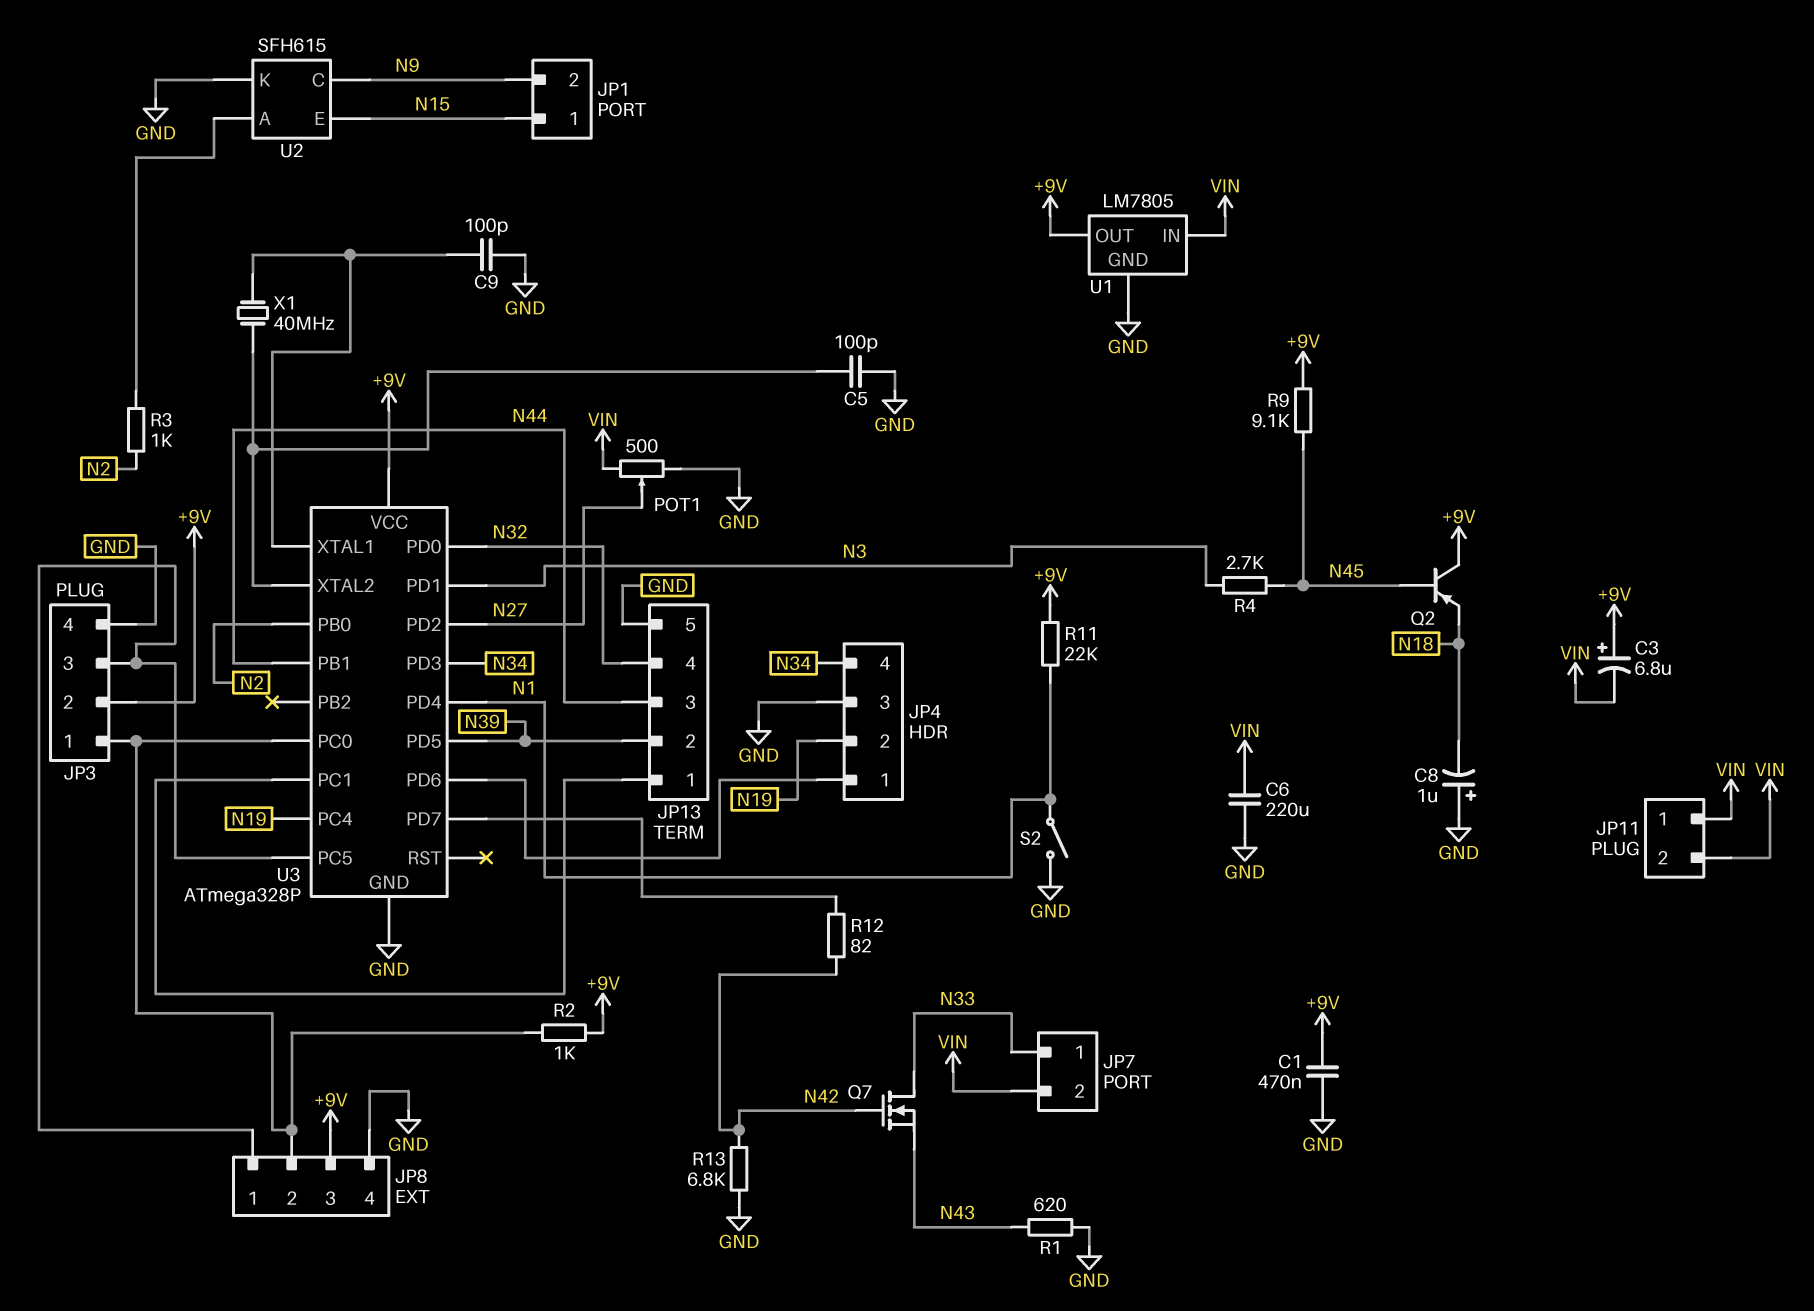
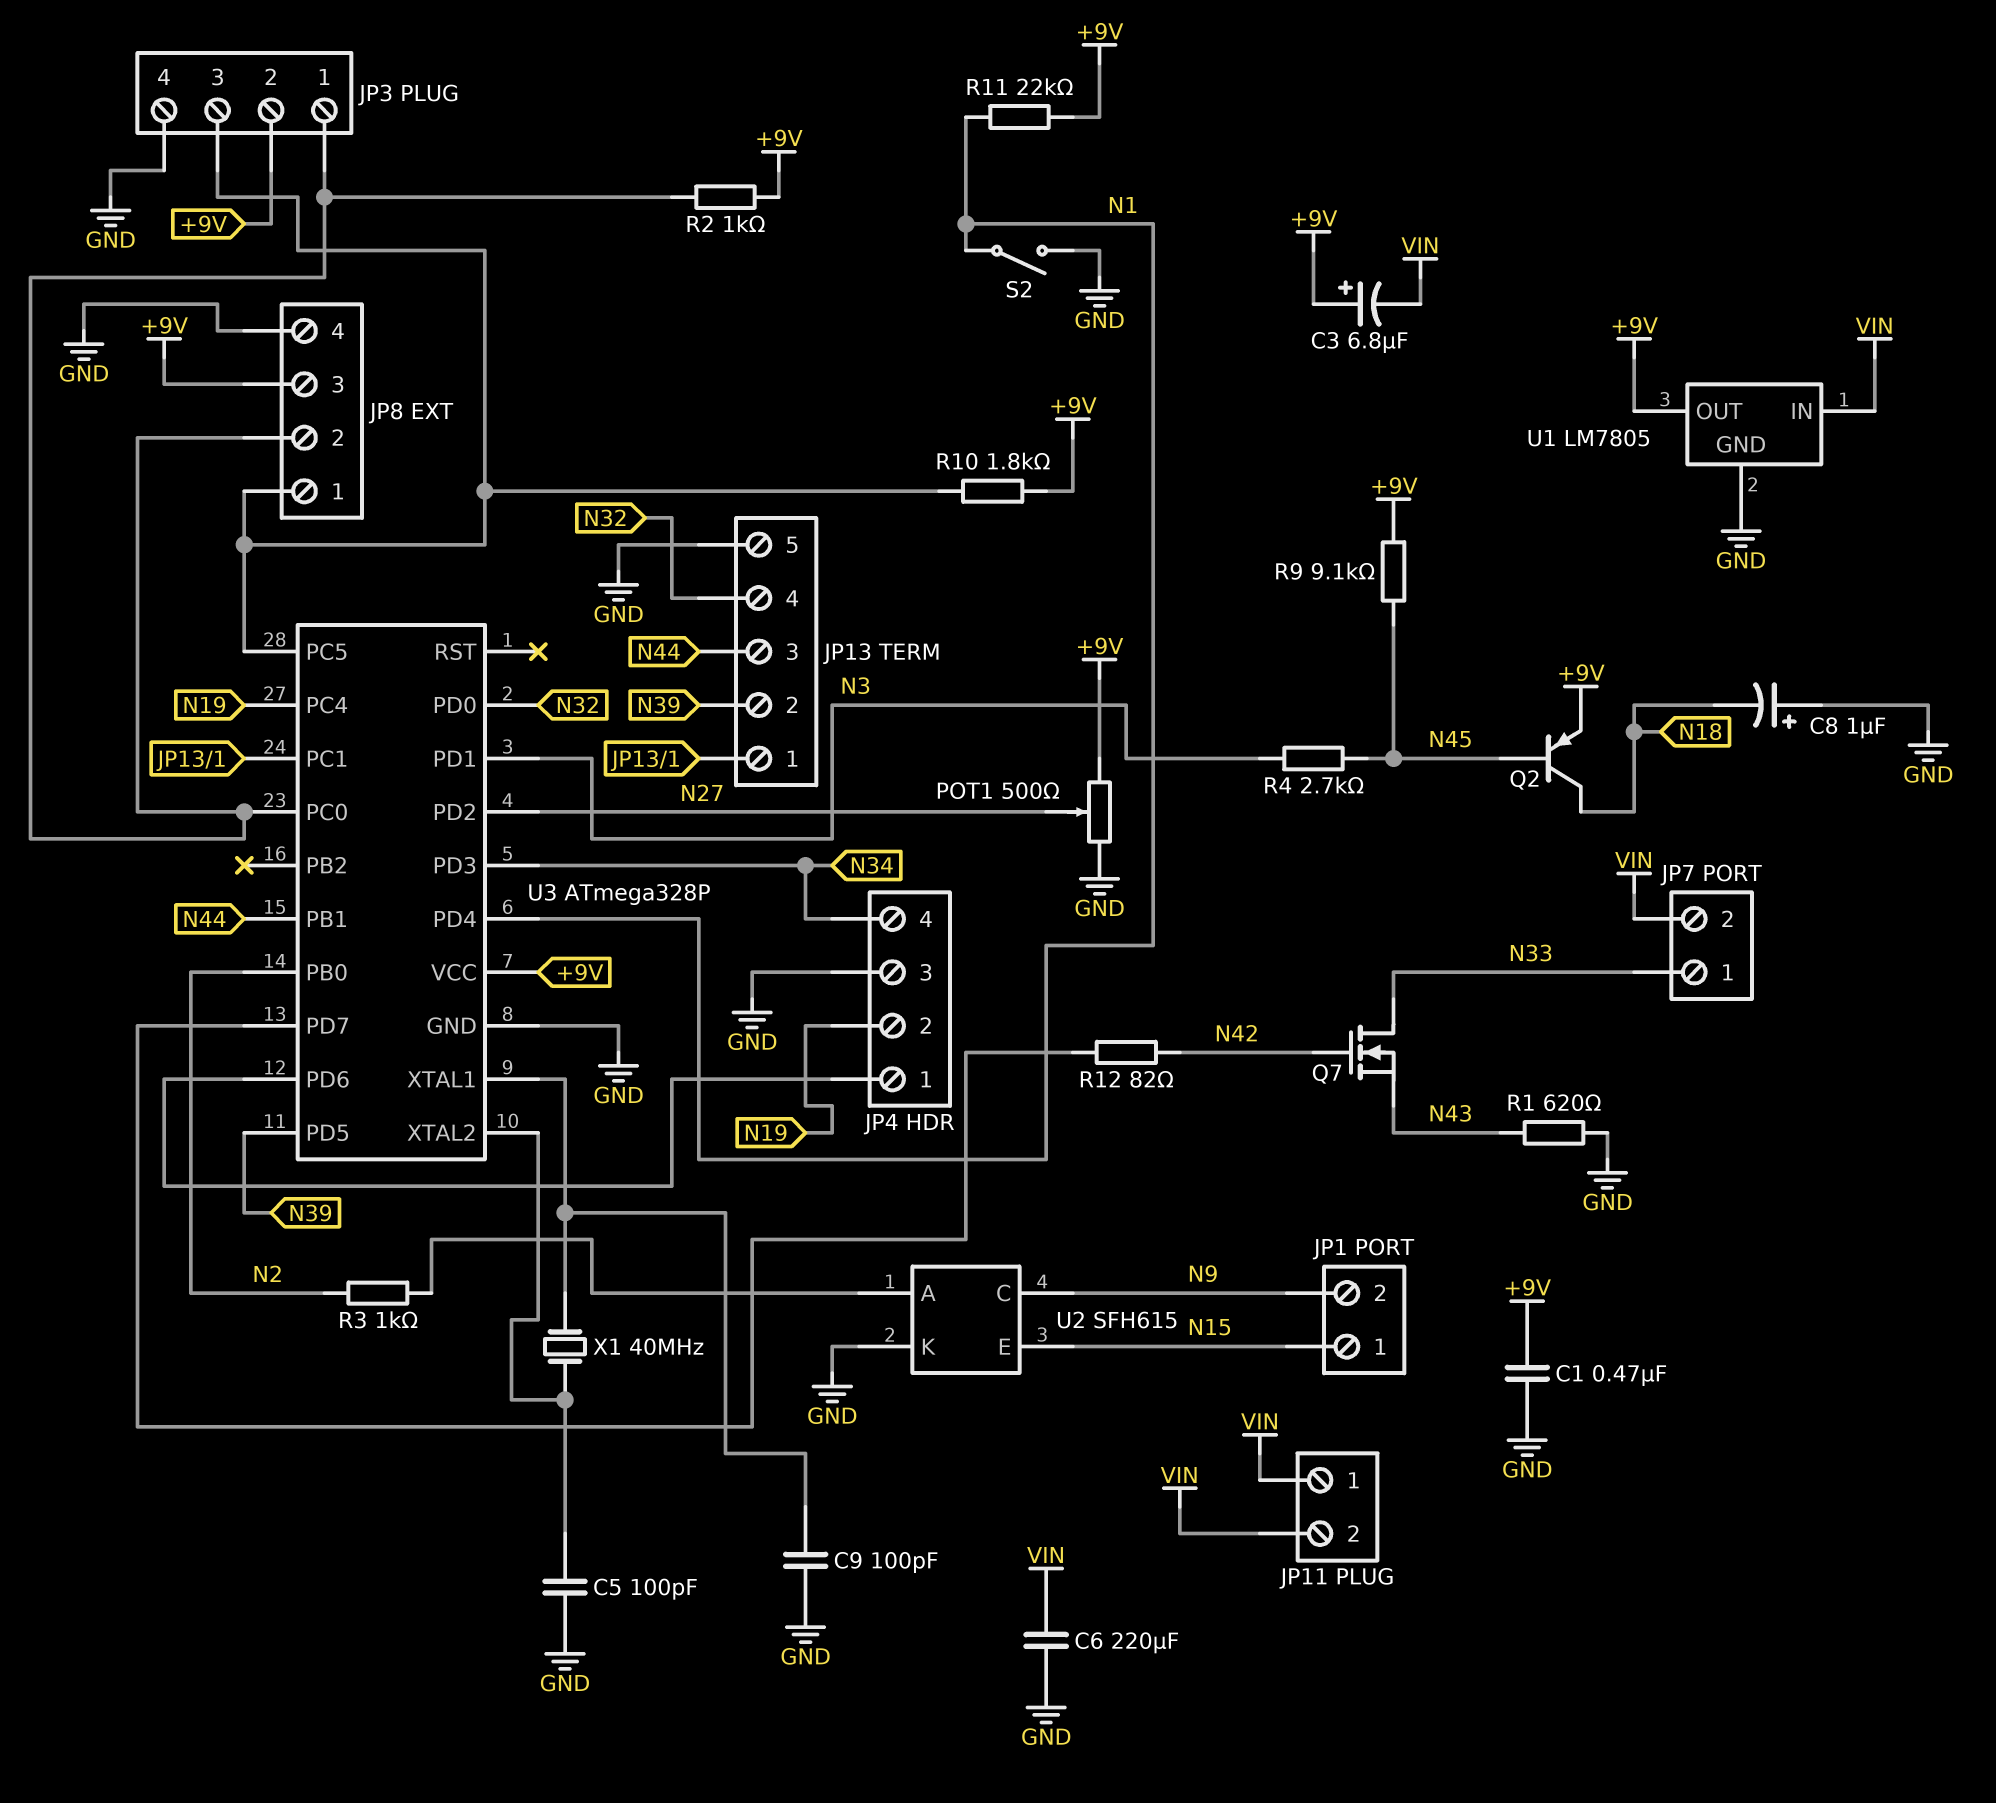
POT1: 500 (GND, VIN, wiper N27) -> 500 (+9V, GND, wiper N27)
Q2: PNP (B N45, C +9V, E N18) -> PNP (B N45, C N18, E +9V)
R10: none -> 1.8k (+9V, JP3/3)
R13: 6.8k (GND, N42) -> none

